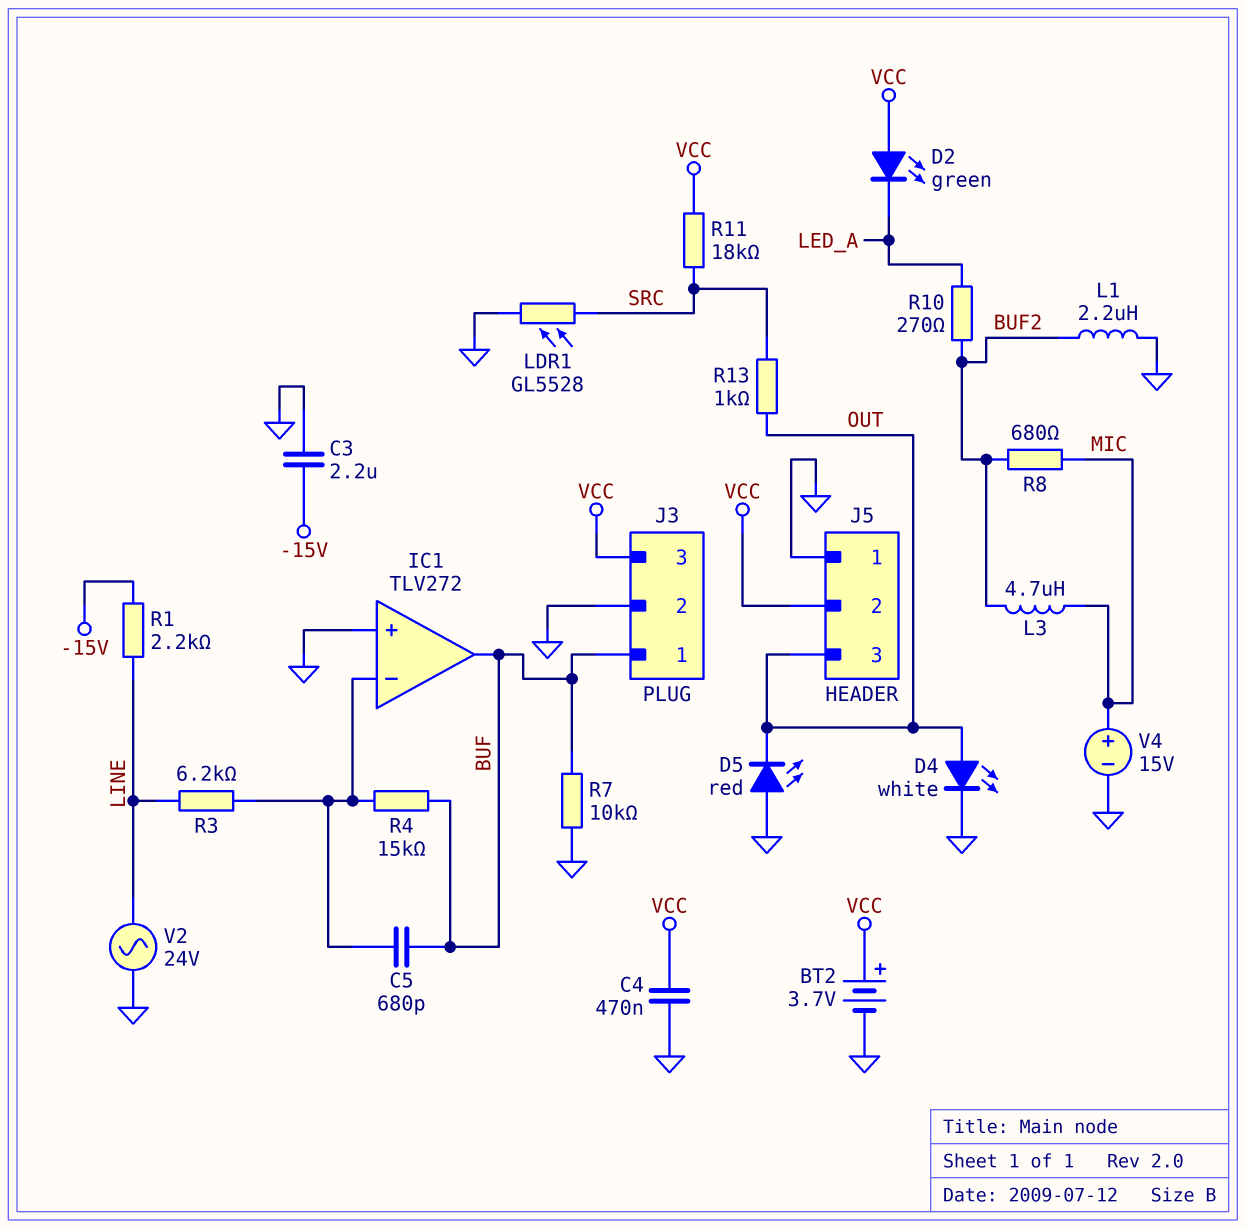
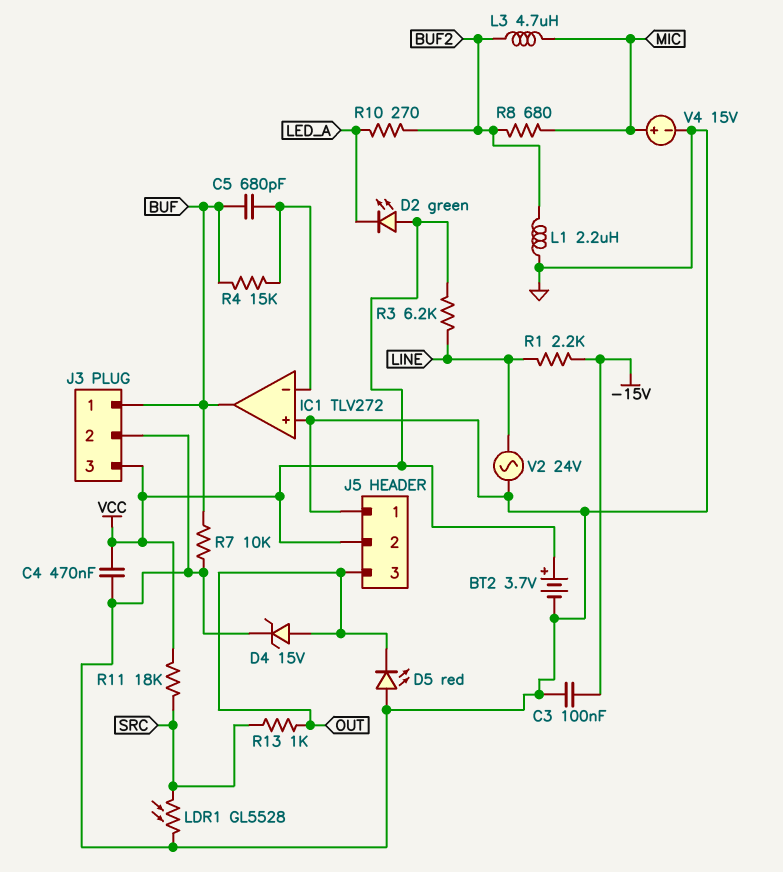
C3: 2.2uF (-15V, GND) -> 100nF (-15V, GND)
D4: LED white (A OUT, K GND) -> zener 15V (A OUT, K GND)
R3: 6.2k (IC1/in-, LINE) -> 6.2k (LINE, VCC)

